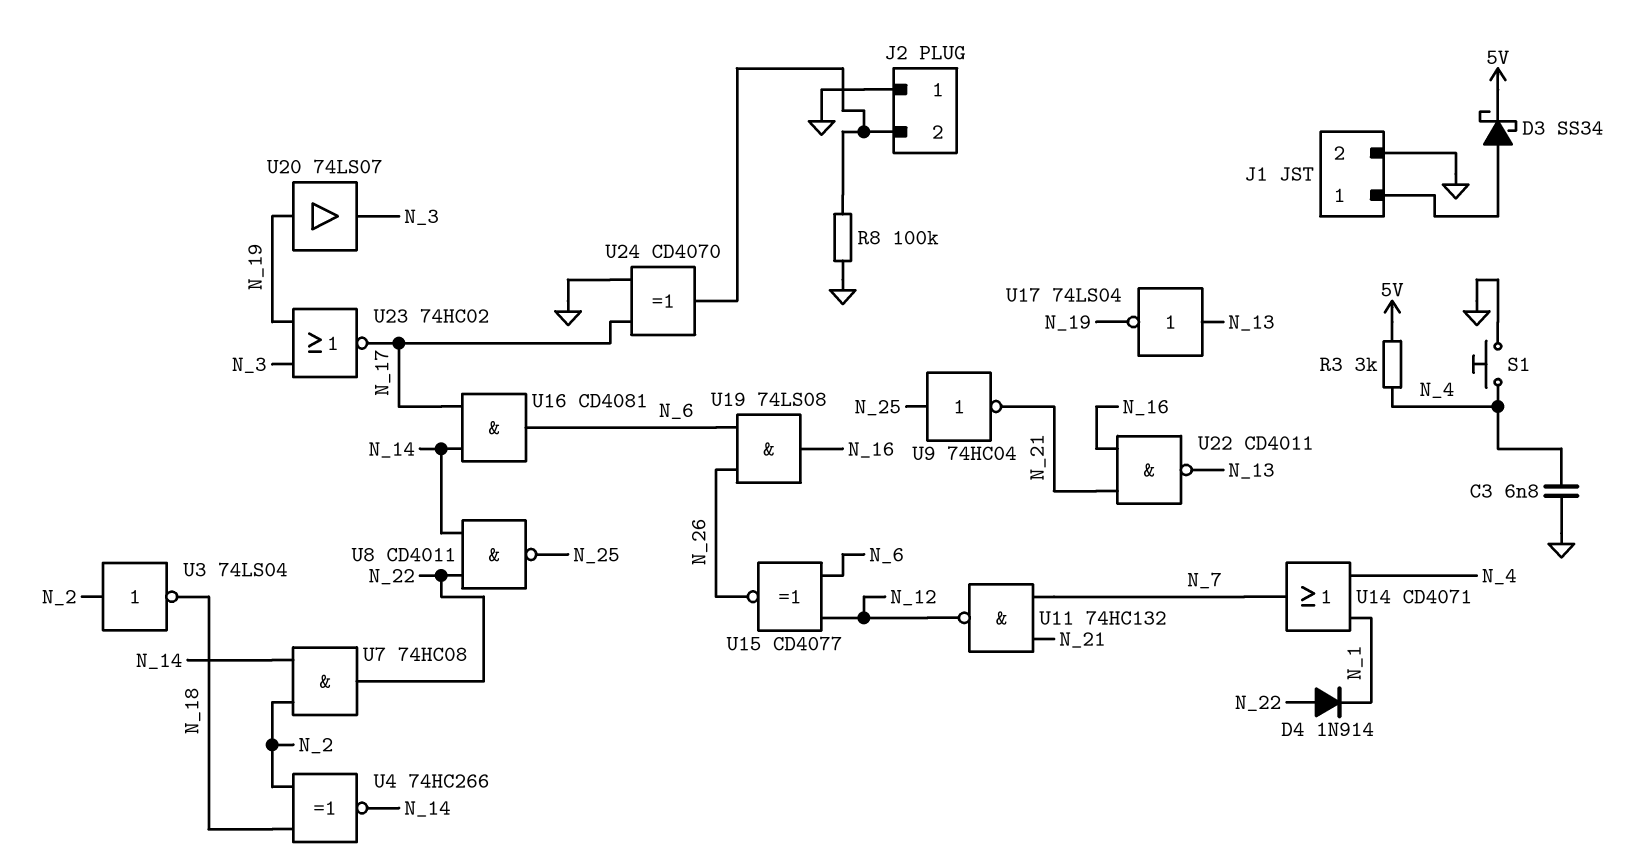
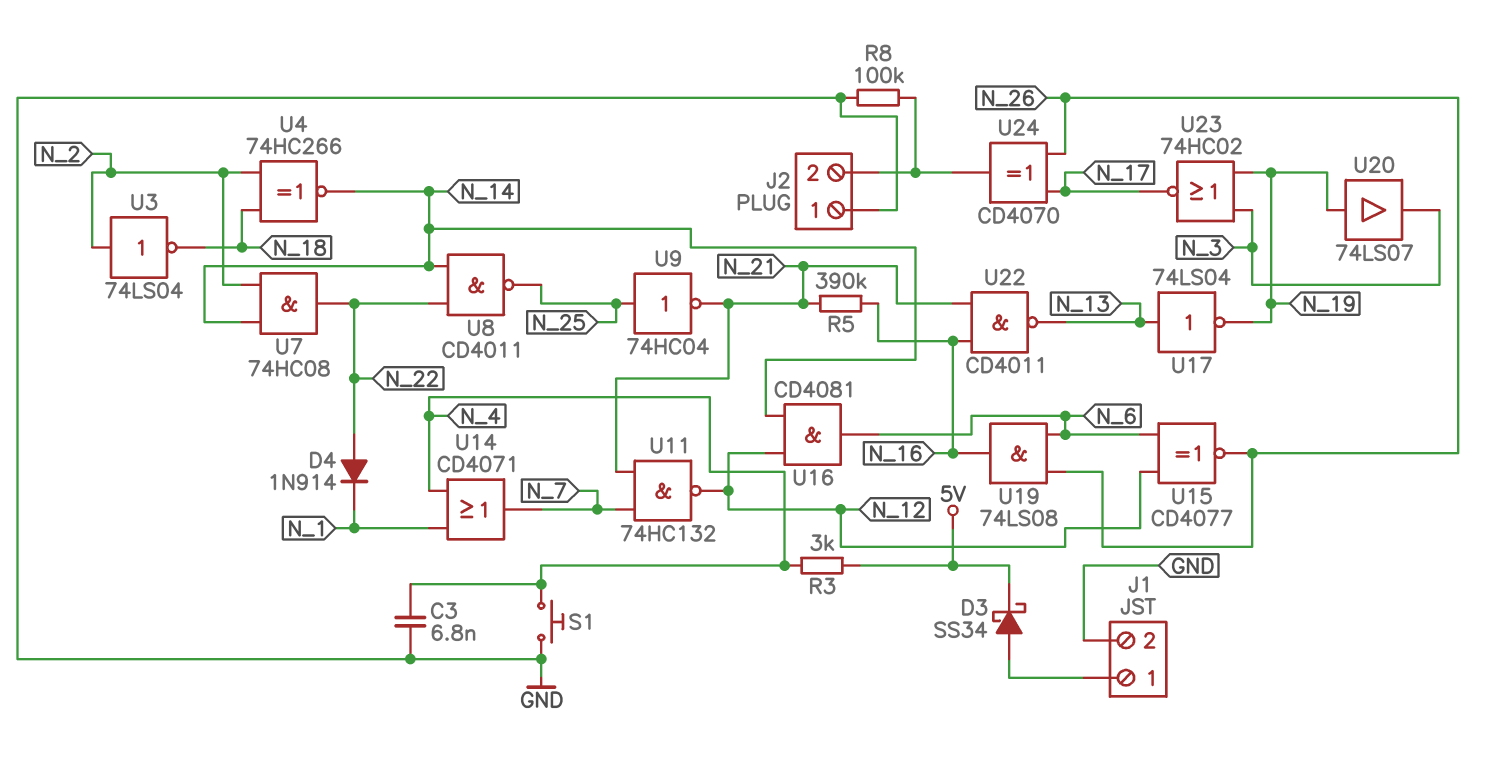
R5: none -> 390k (N_16, N_21)
U16: AND CD4081 (in N_14, in N_17, out N_6) -> AND CD4081 (in N_12, in N_14, out N_6)
U24: XOR CD4070 (in GND, in N_17, out J2/2) -> XOR CD4070 (in N_17, in N_26, out J2/2)

